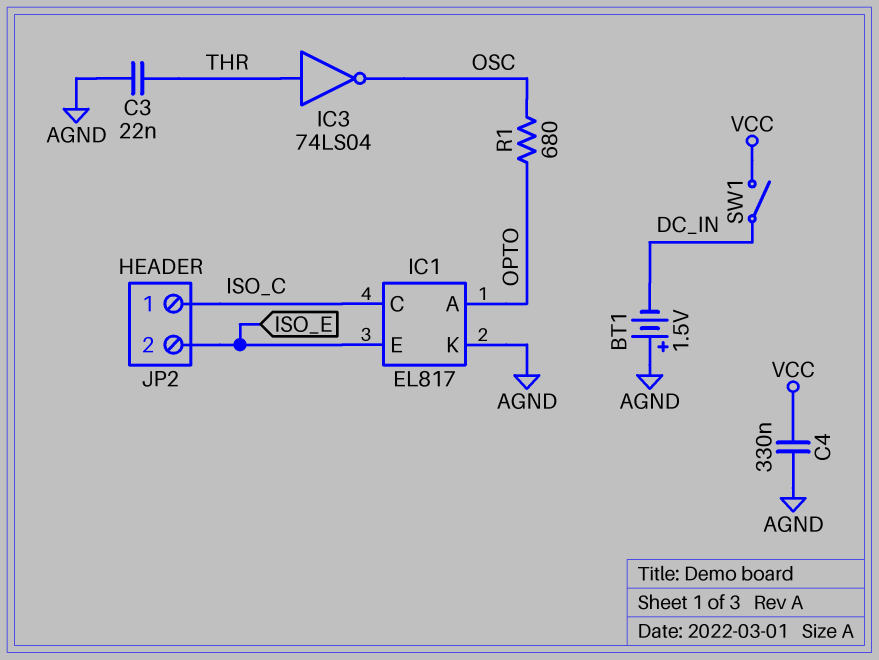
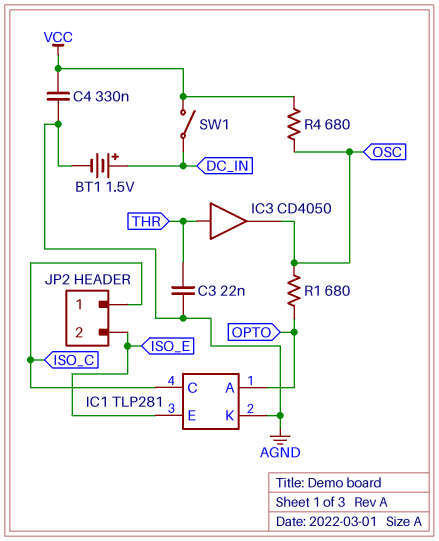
BT1: 1.5V (plus AGND, minus DC_IN) -> 1.5V (plus DC_IN, minus AGND)
IC1: EL817 -> TLP281
IC3: NOT 74LS04 (in THR, out OSC) -> buffer CD4050 (in THR, out OSC)
R4: none -> 680 (OSC, VCC)

